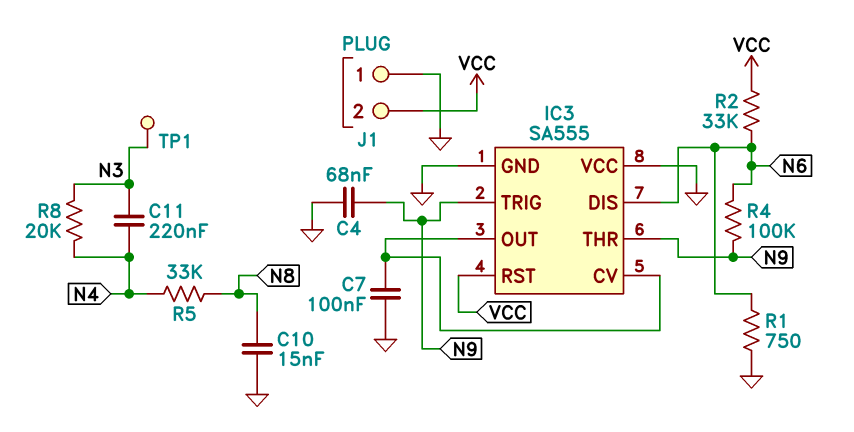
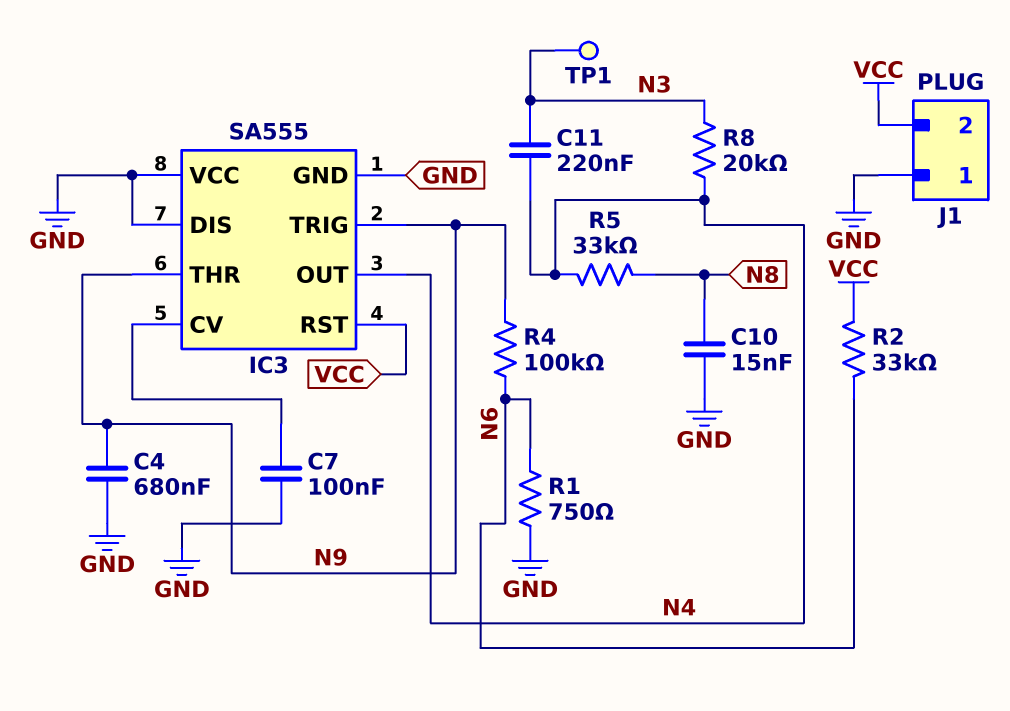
C4: 68nF (GND, N9) -> 680nF (GND, N9)
IC3 pin DIS: N6 -> GND
IC3 pin OUT: IC3/CV -> N4

